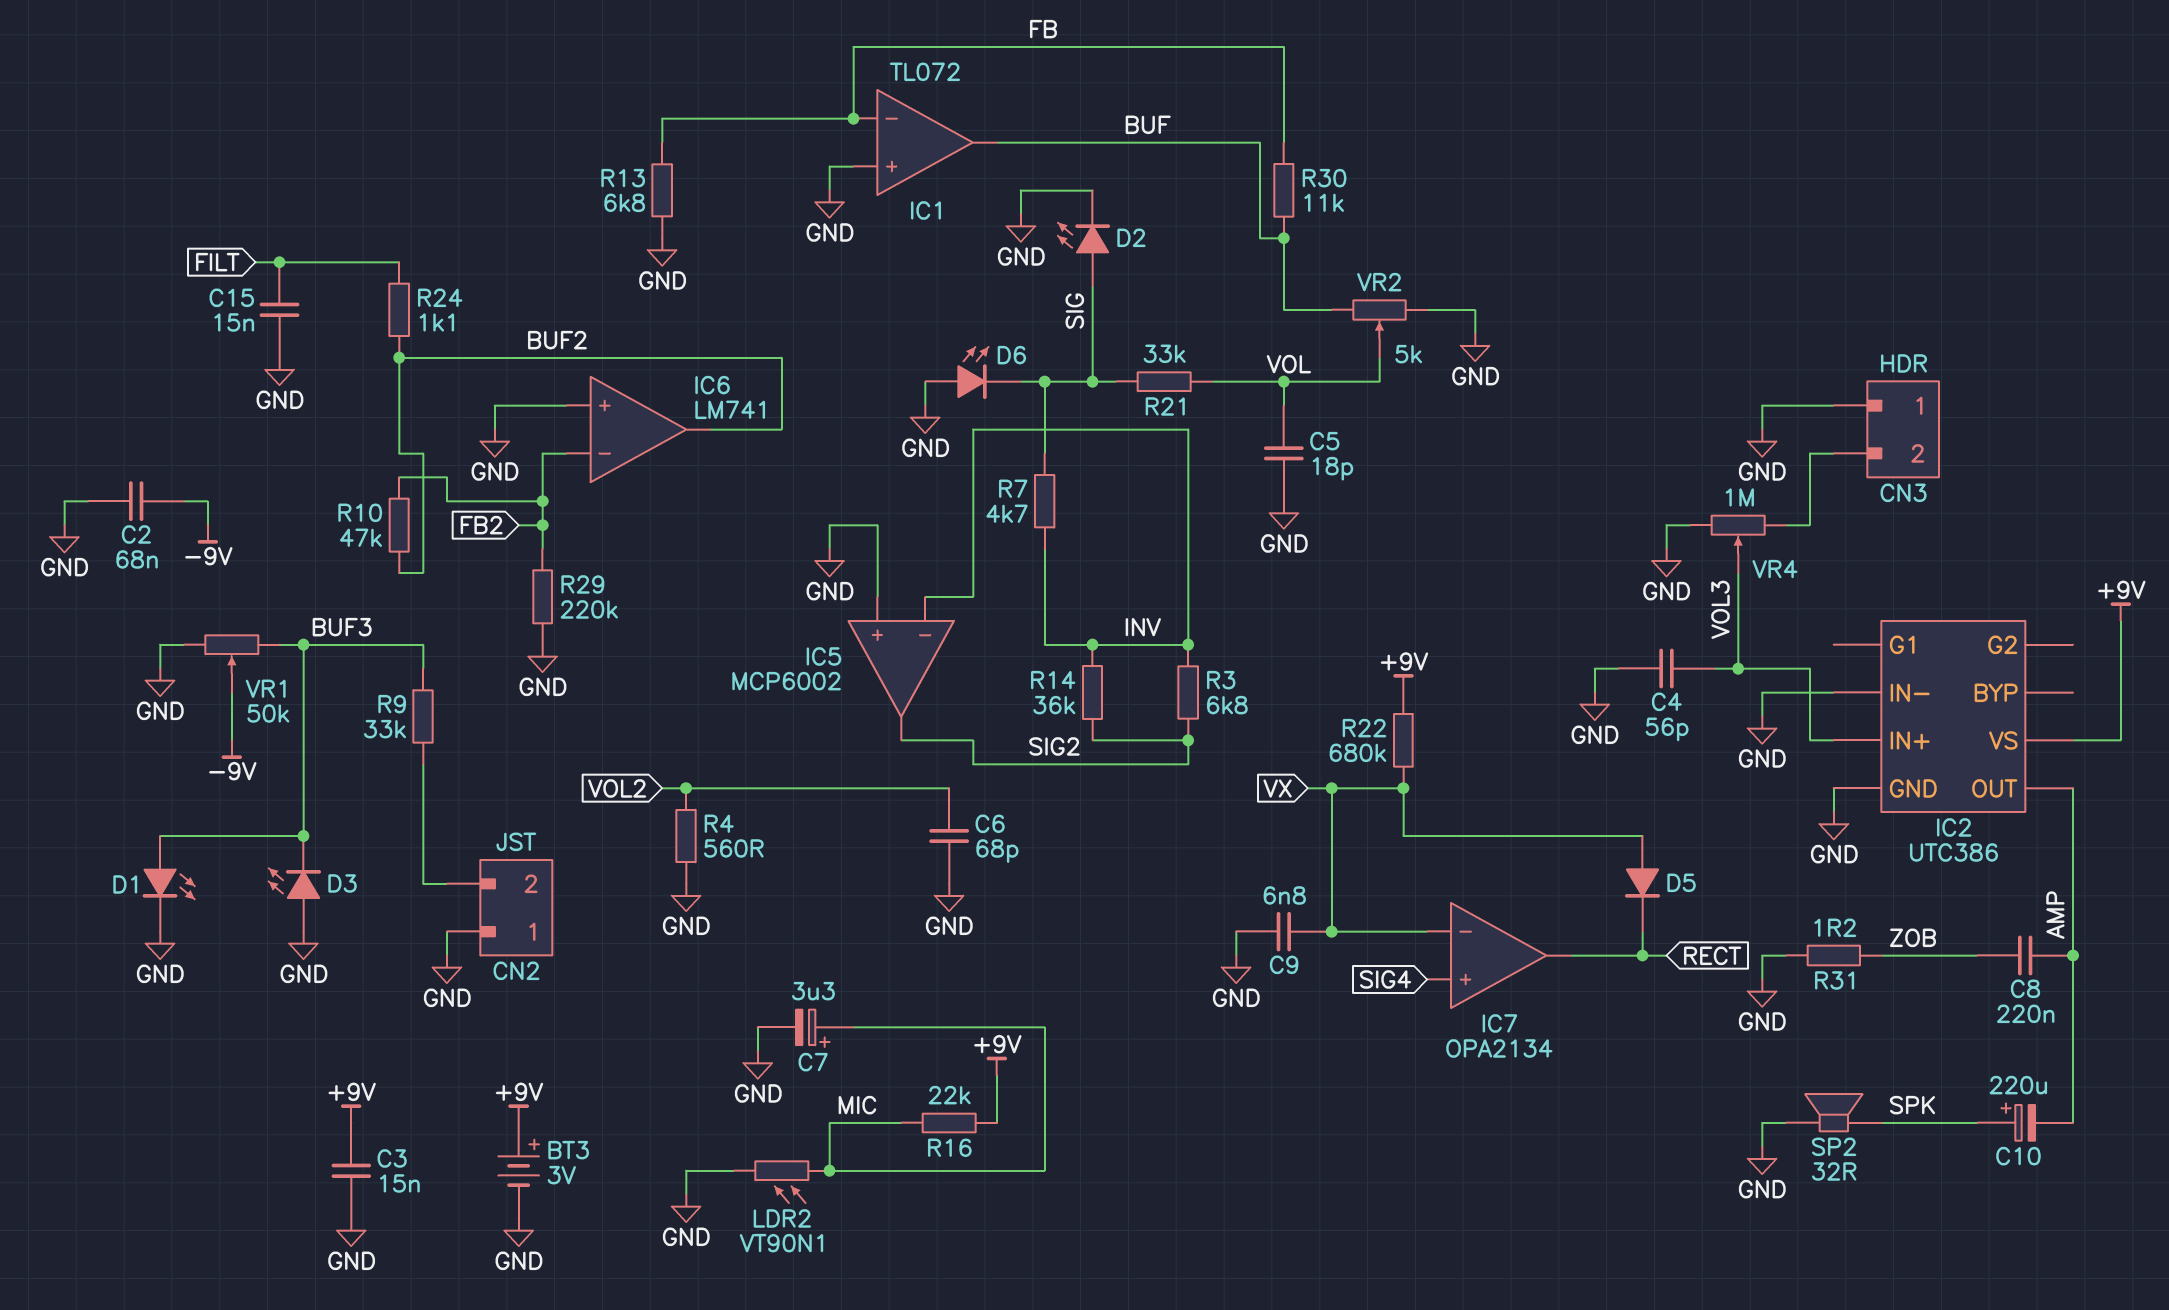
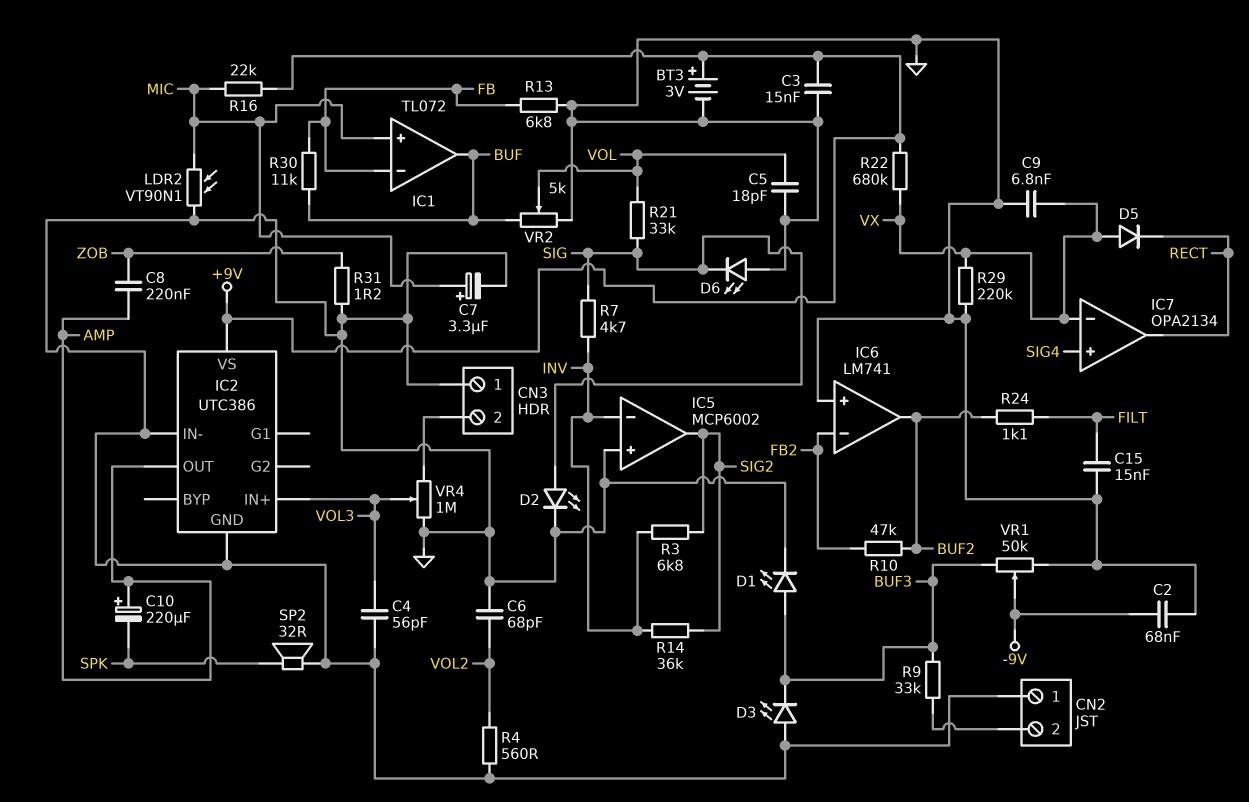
C10: 220uF (plus SPK, minus AMP) -> 220uF (plus AMP, minus SPK)
IC1 pin in+: GND -> MIC
R29: 220k (FB2, GND) -> 220k (GND, VX)

